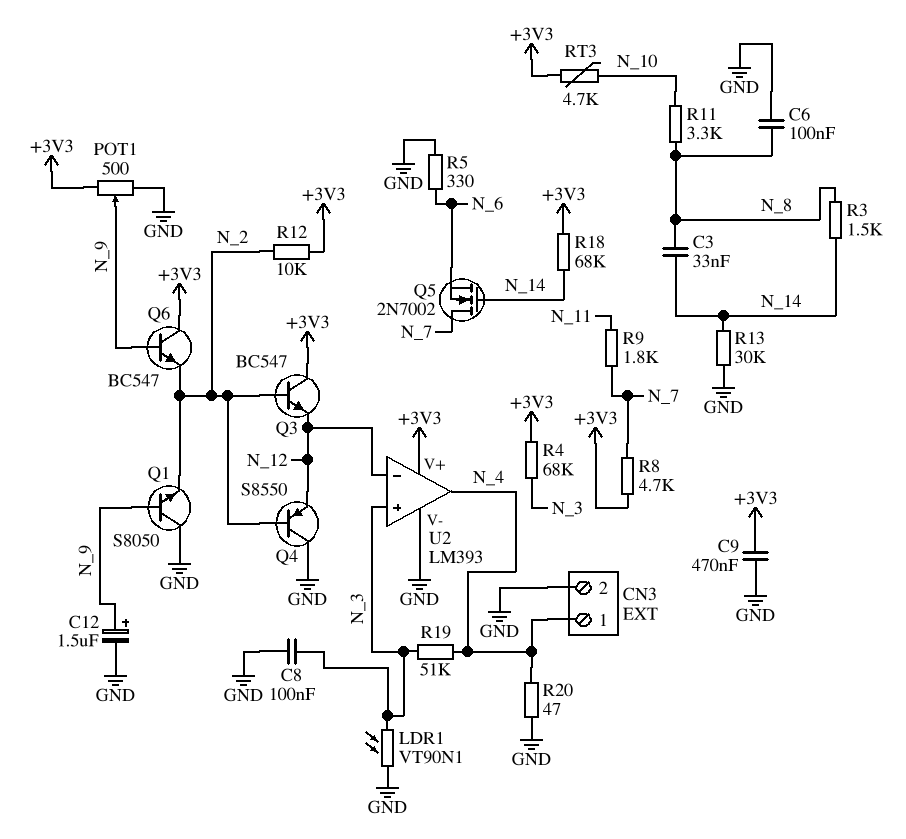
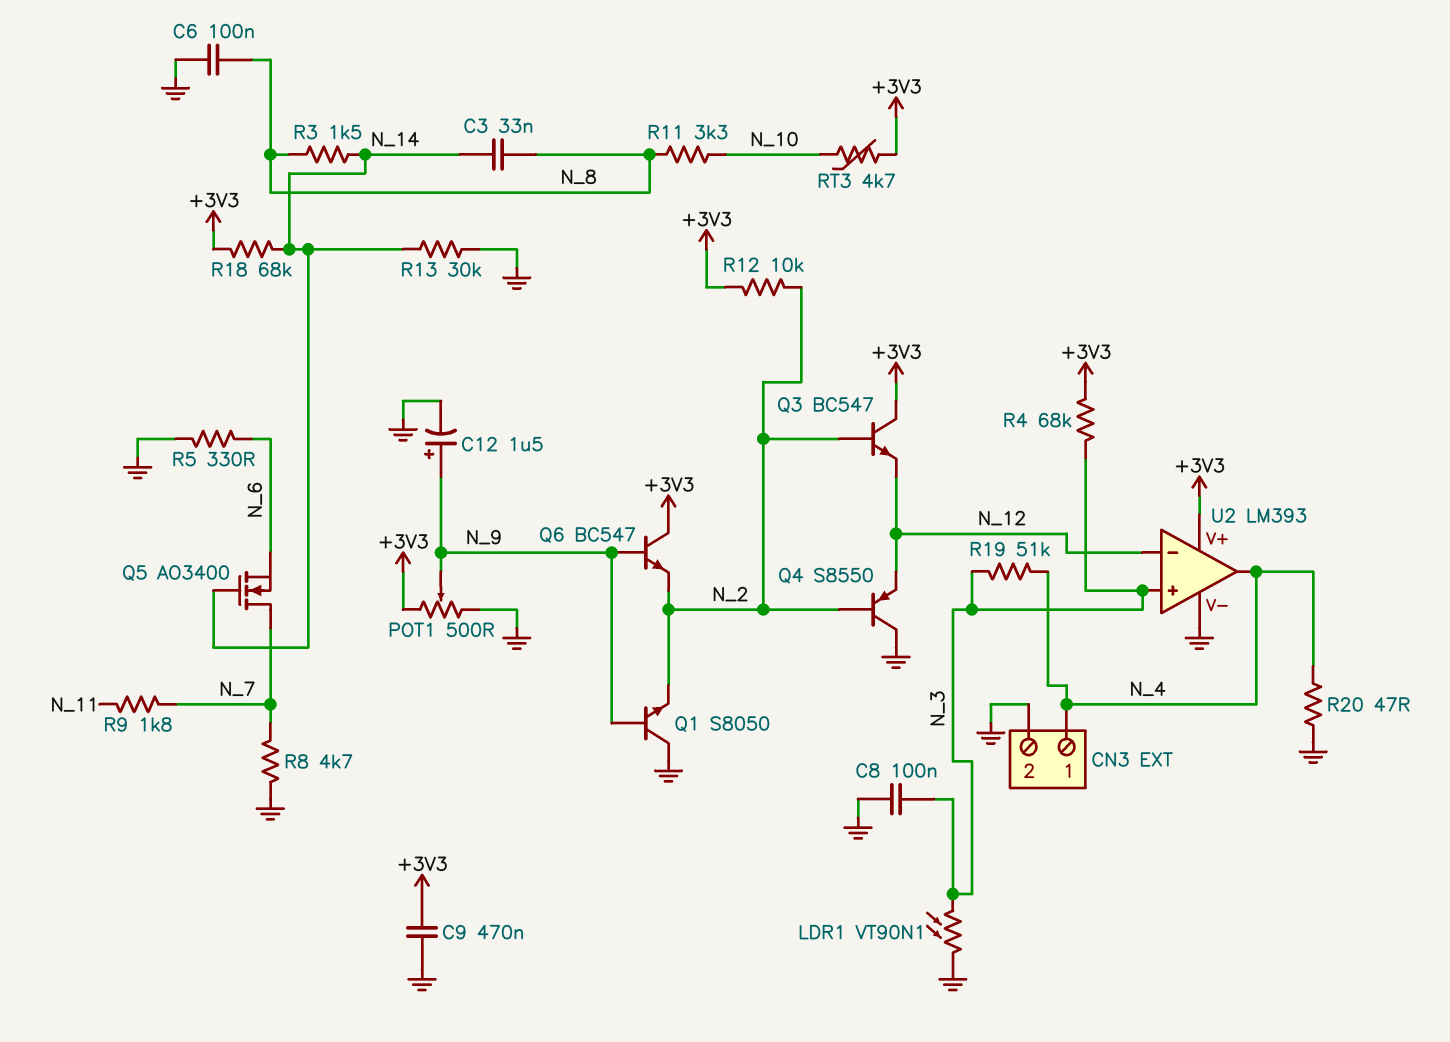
Q5: NMOS 2N7002 (G N_14, D N_7, S N_6) -> NMOS AO3400 (G N_14, D N_7, S N_6)
R8: 4.7k (+3V3, N_7) -> 4.7k (GND, N_7)

